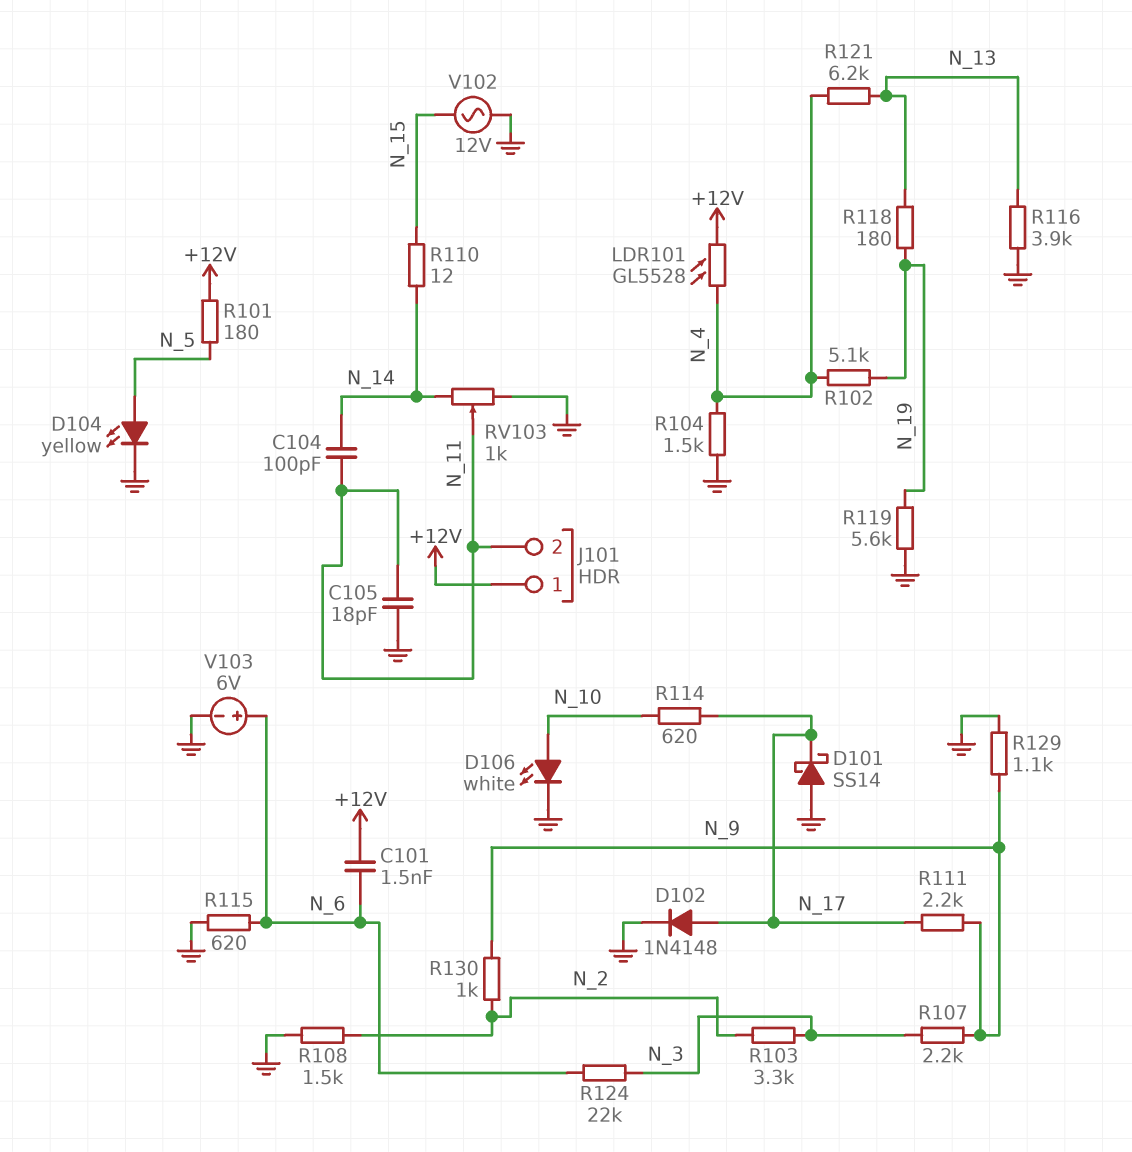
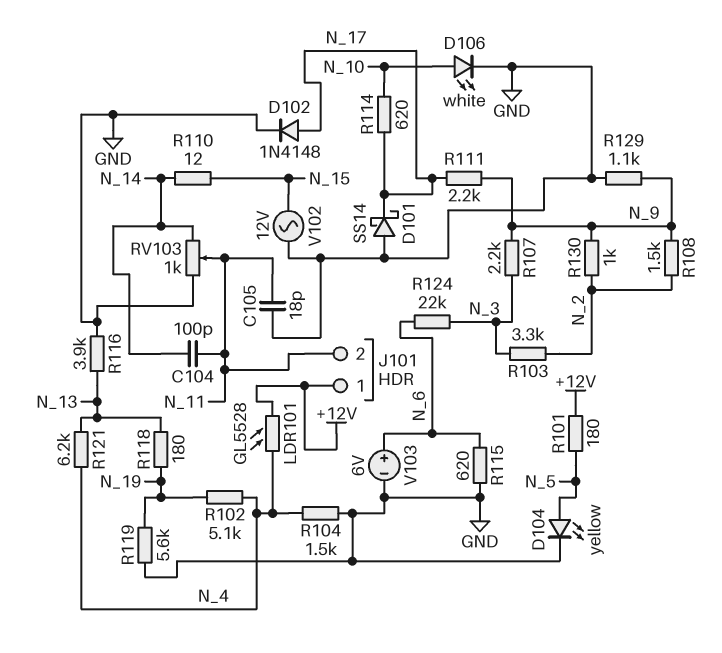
C101: 1.5nF (+12V, N_6) -> none
R108: 1.5k (GND, N_2) -> 1.5k (N_2, N_9)

